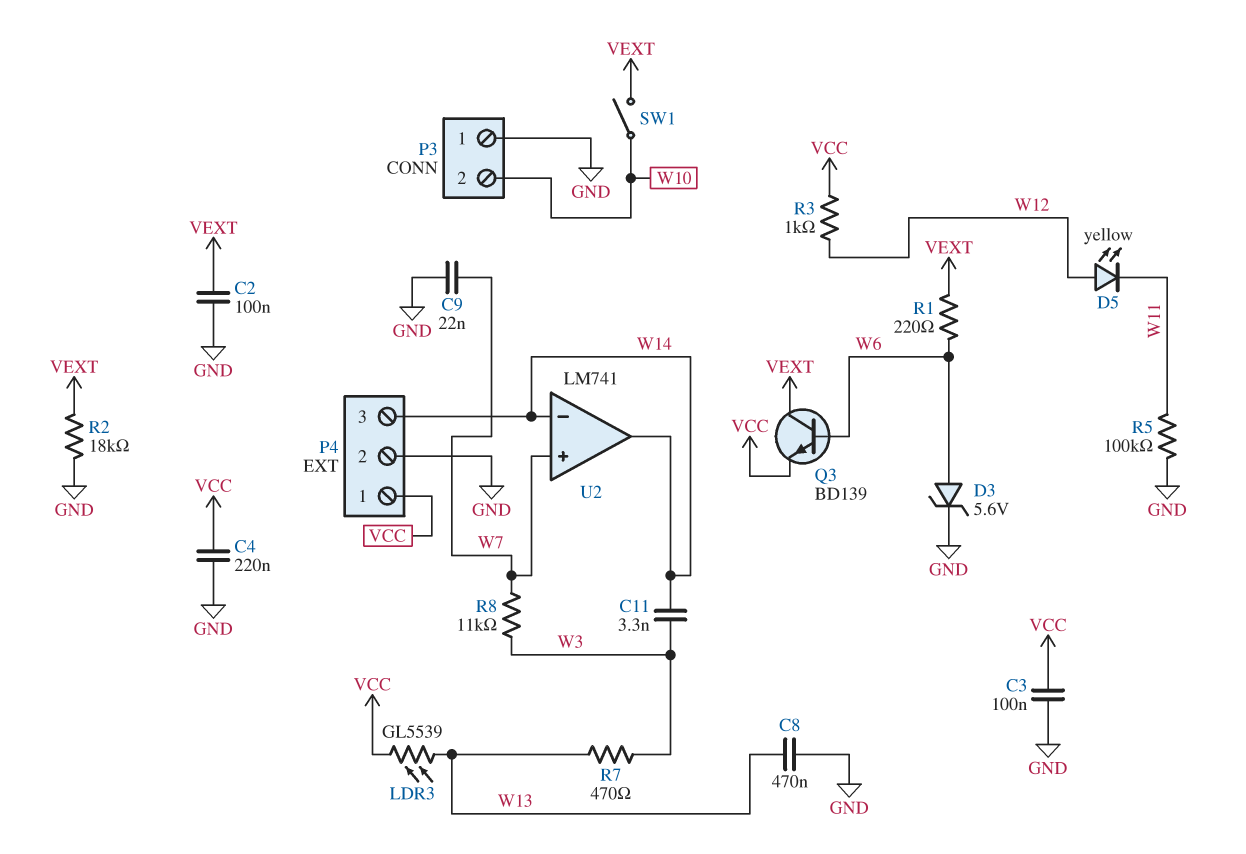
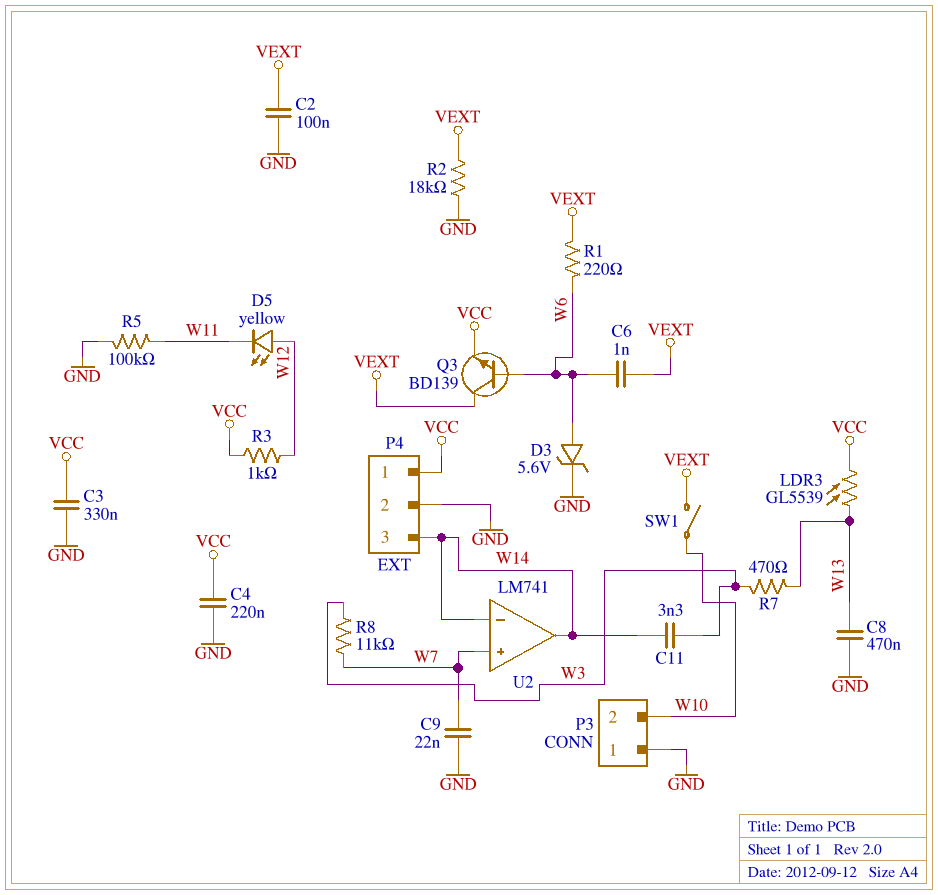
C3: 100nF (GND, VCC) -> 330nF (GND, VCC)
C6: none -> 1nF (VEXT, W6)

